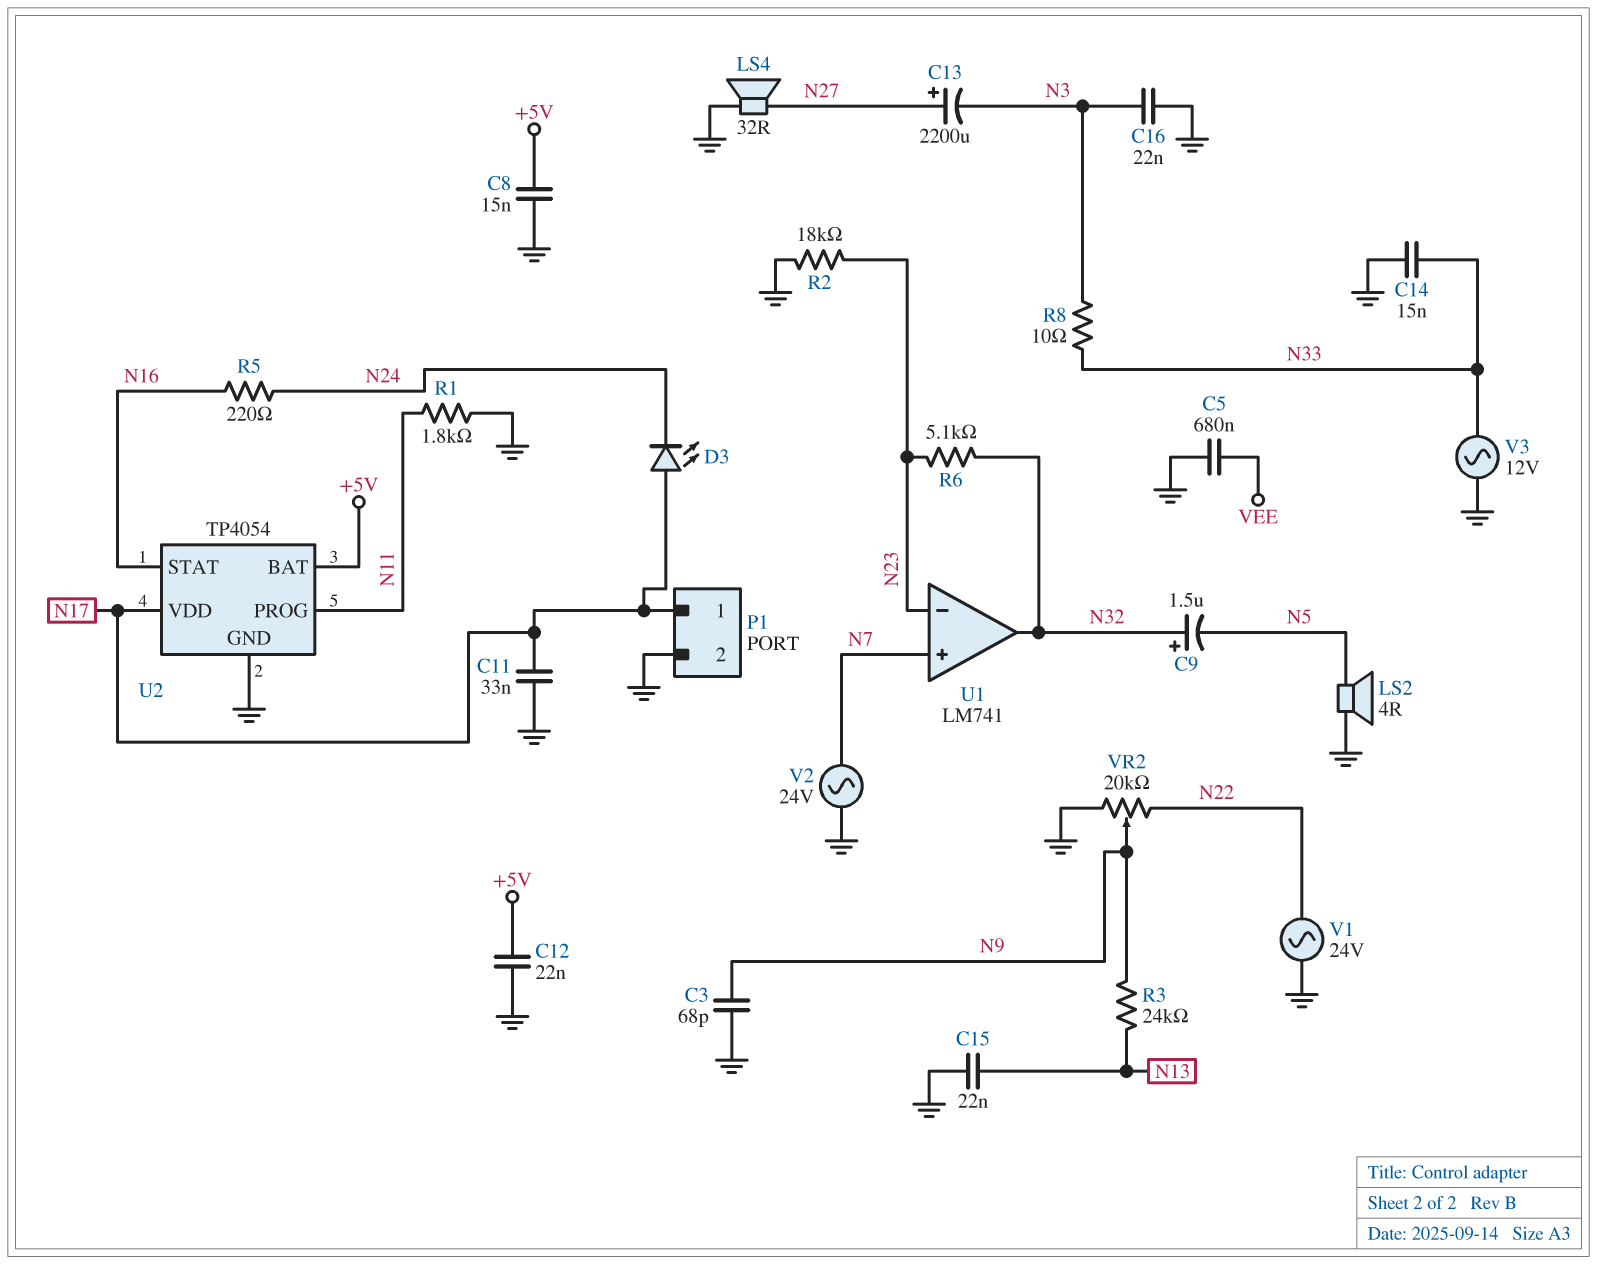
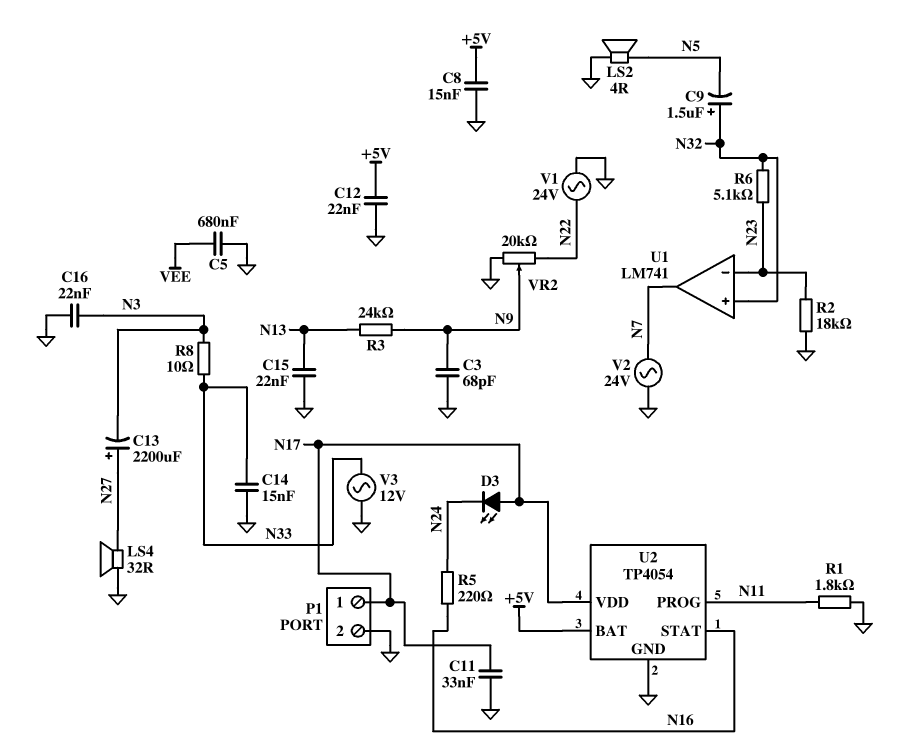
U1 pin in+: N7 -> N32
U1 pin out: N32 -> N7

